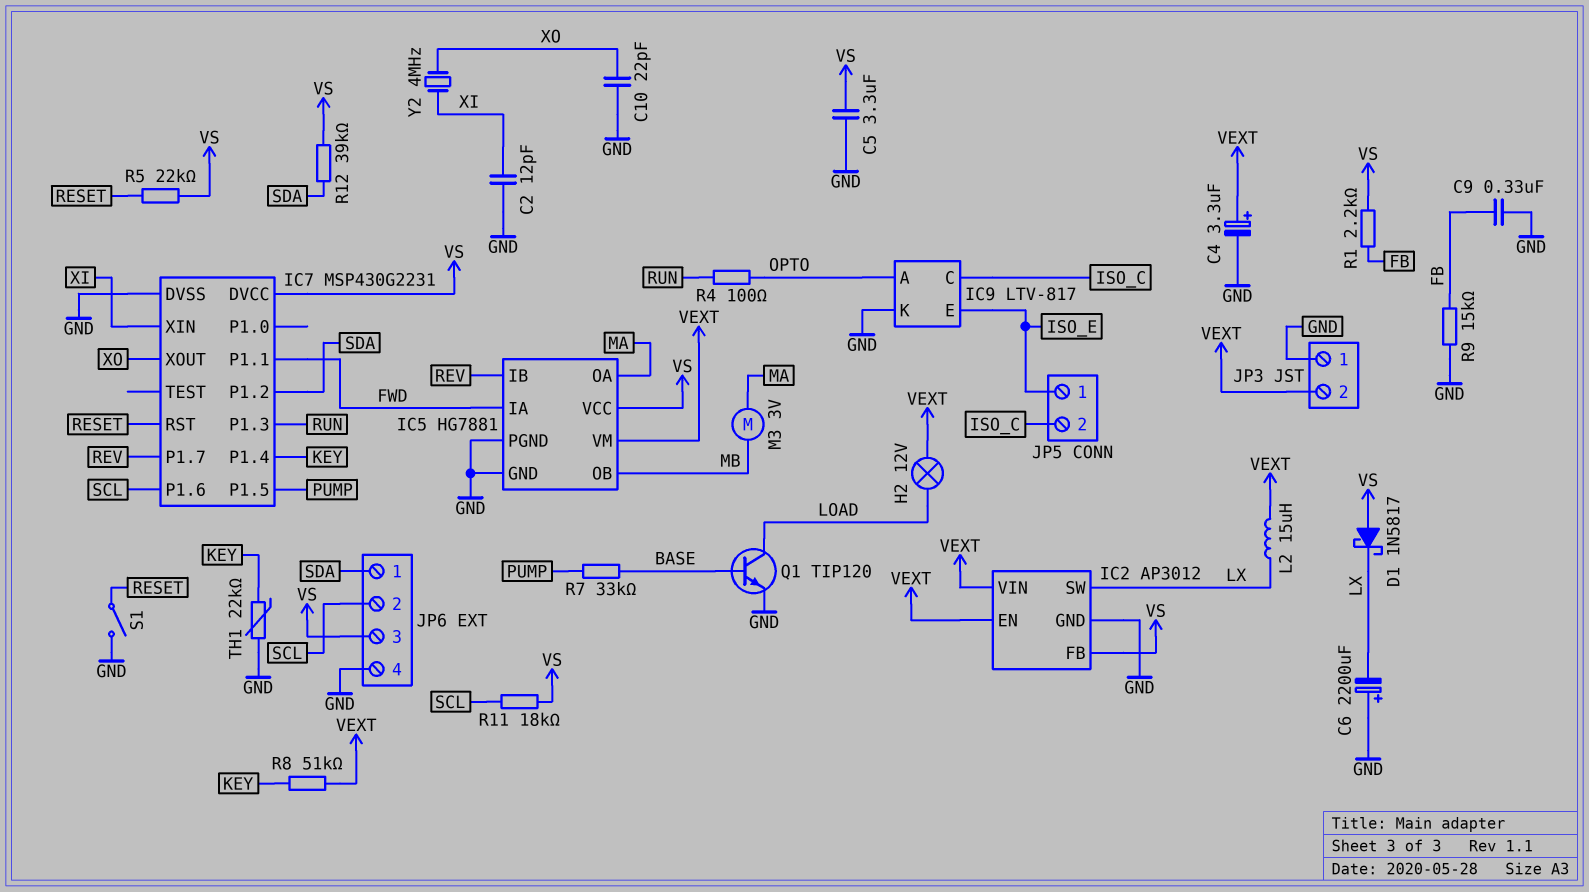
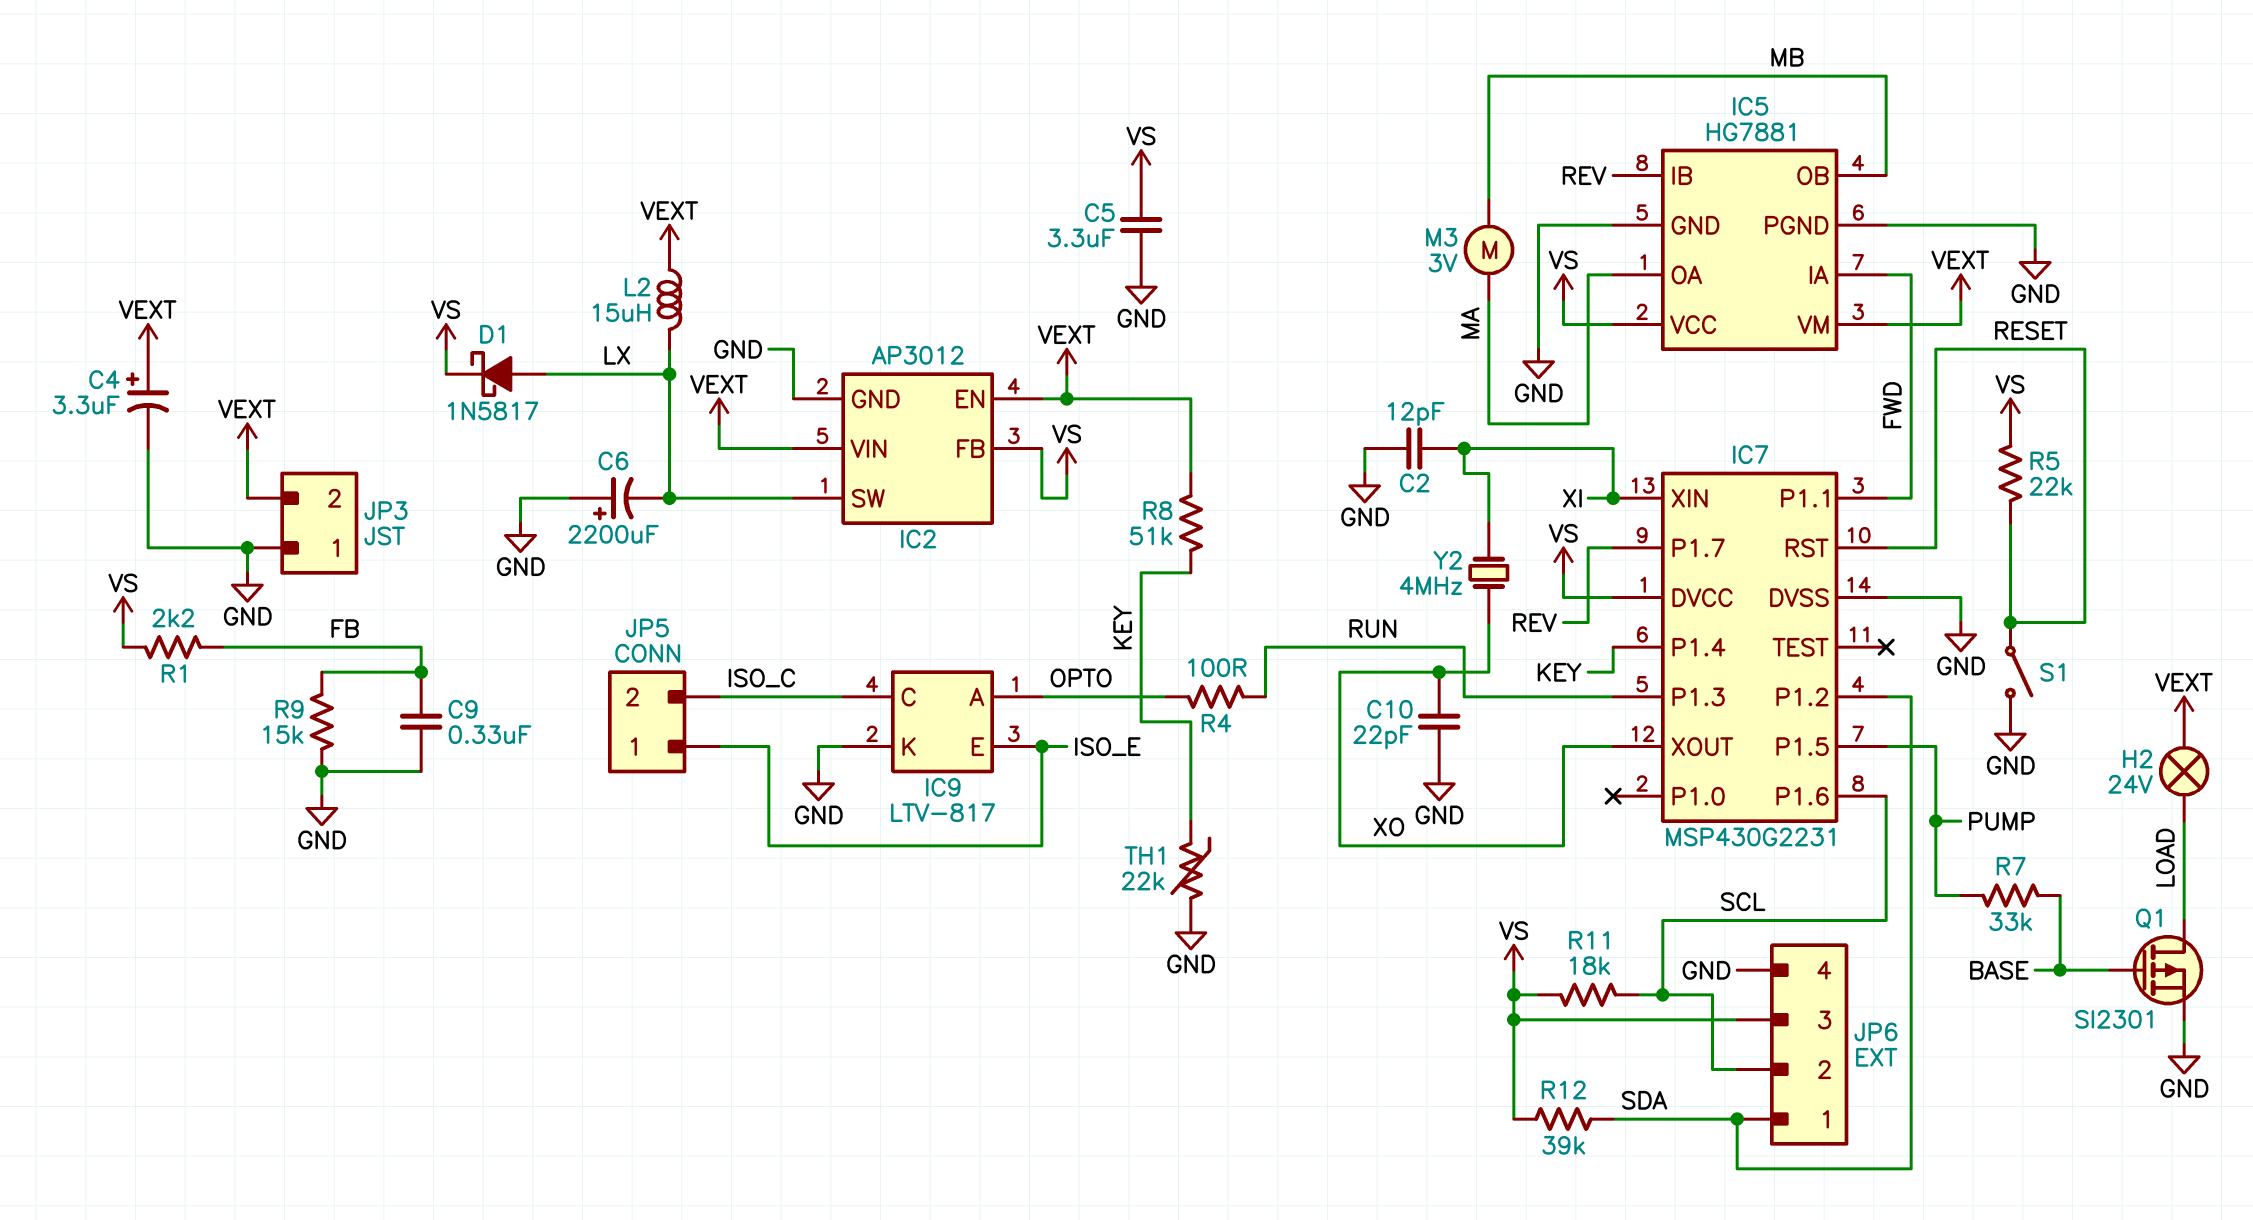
D1: schottky 1N5817 (A VS, K LX) -> schottky 1N5817 (A LX, K VS)
H2: lamp 12V (LOAD, VEXT) -> lamp 24V (LOAD, VEXT)
Q1: NPN TIP120 (B BASE, C LOAD, E GND) -> PMOS SI2301 (G BASE, D LOAD, S GND)

